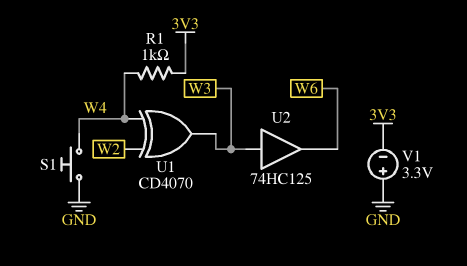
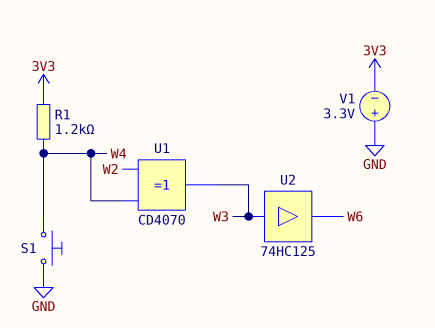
R1: 1k (3V3, W4) -> 1.2k (3V3, W4)

